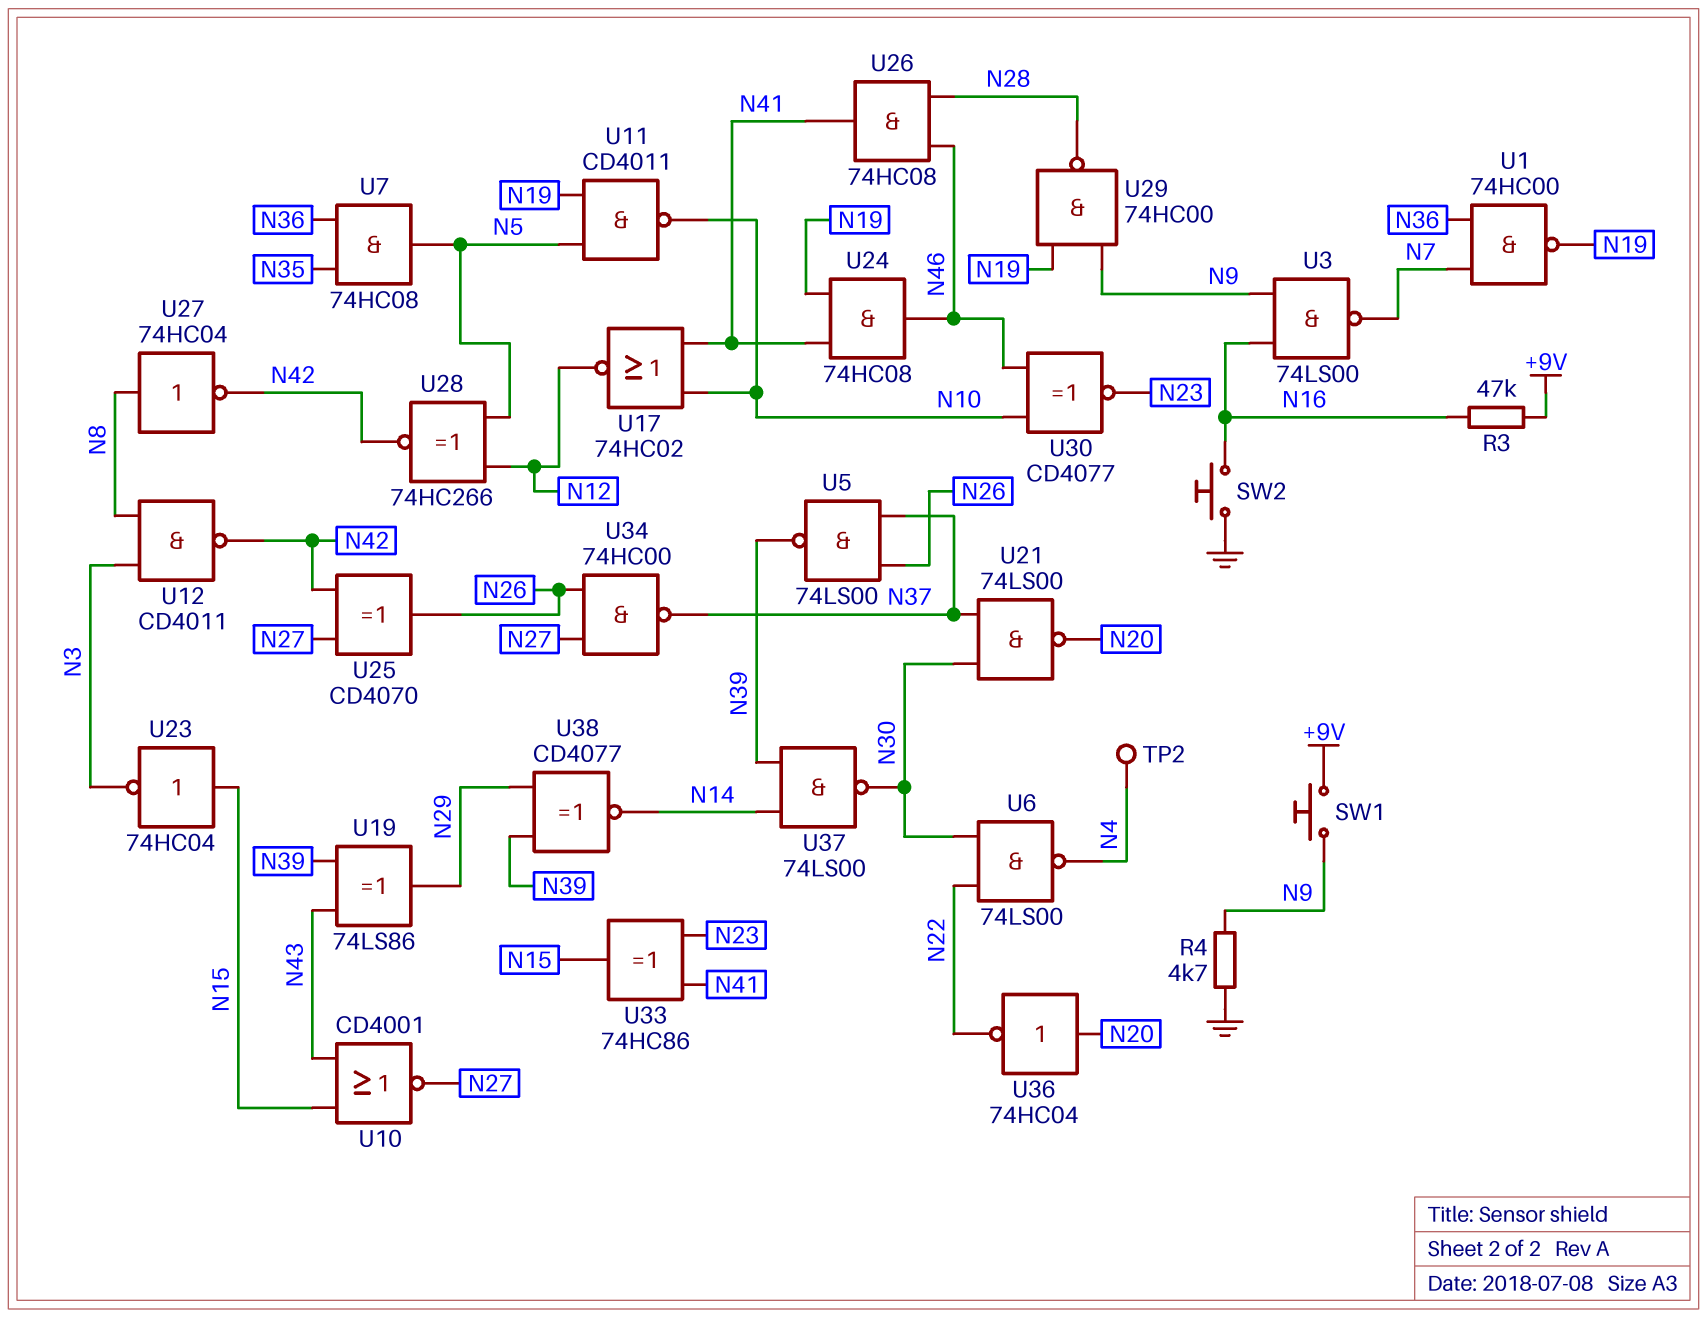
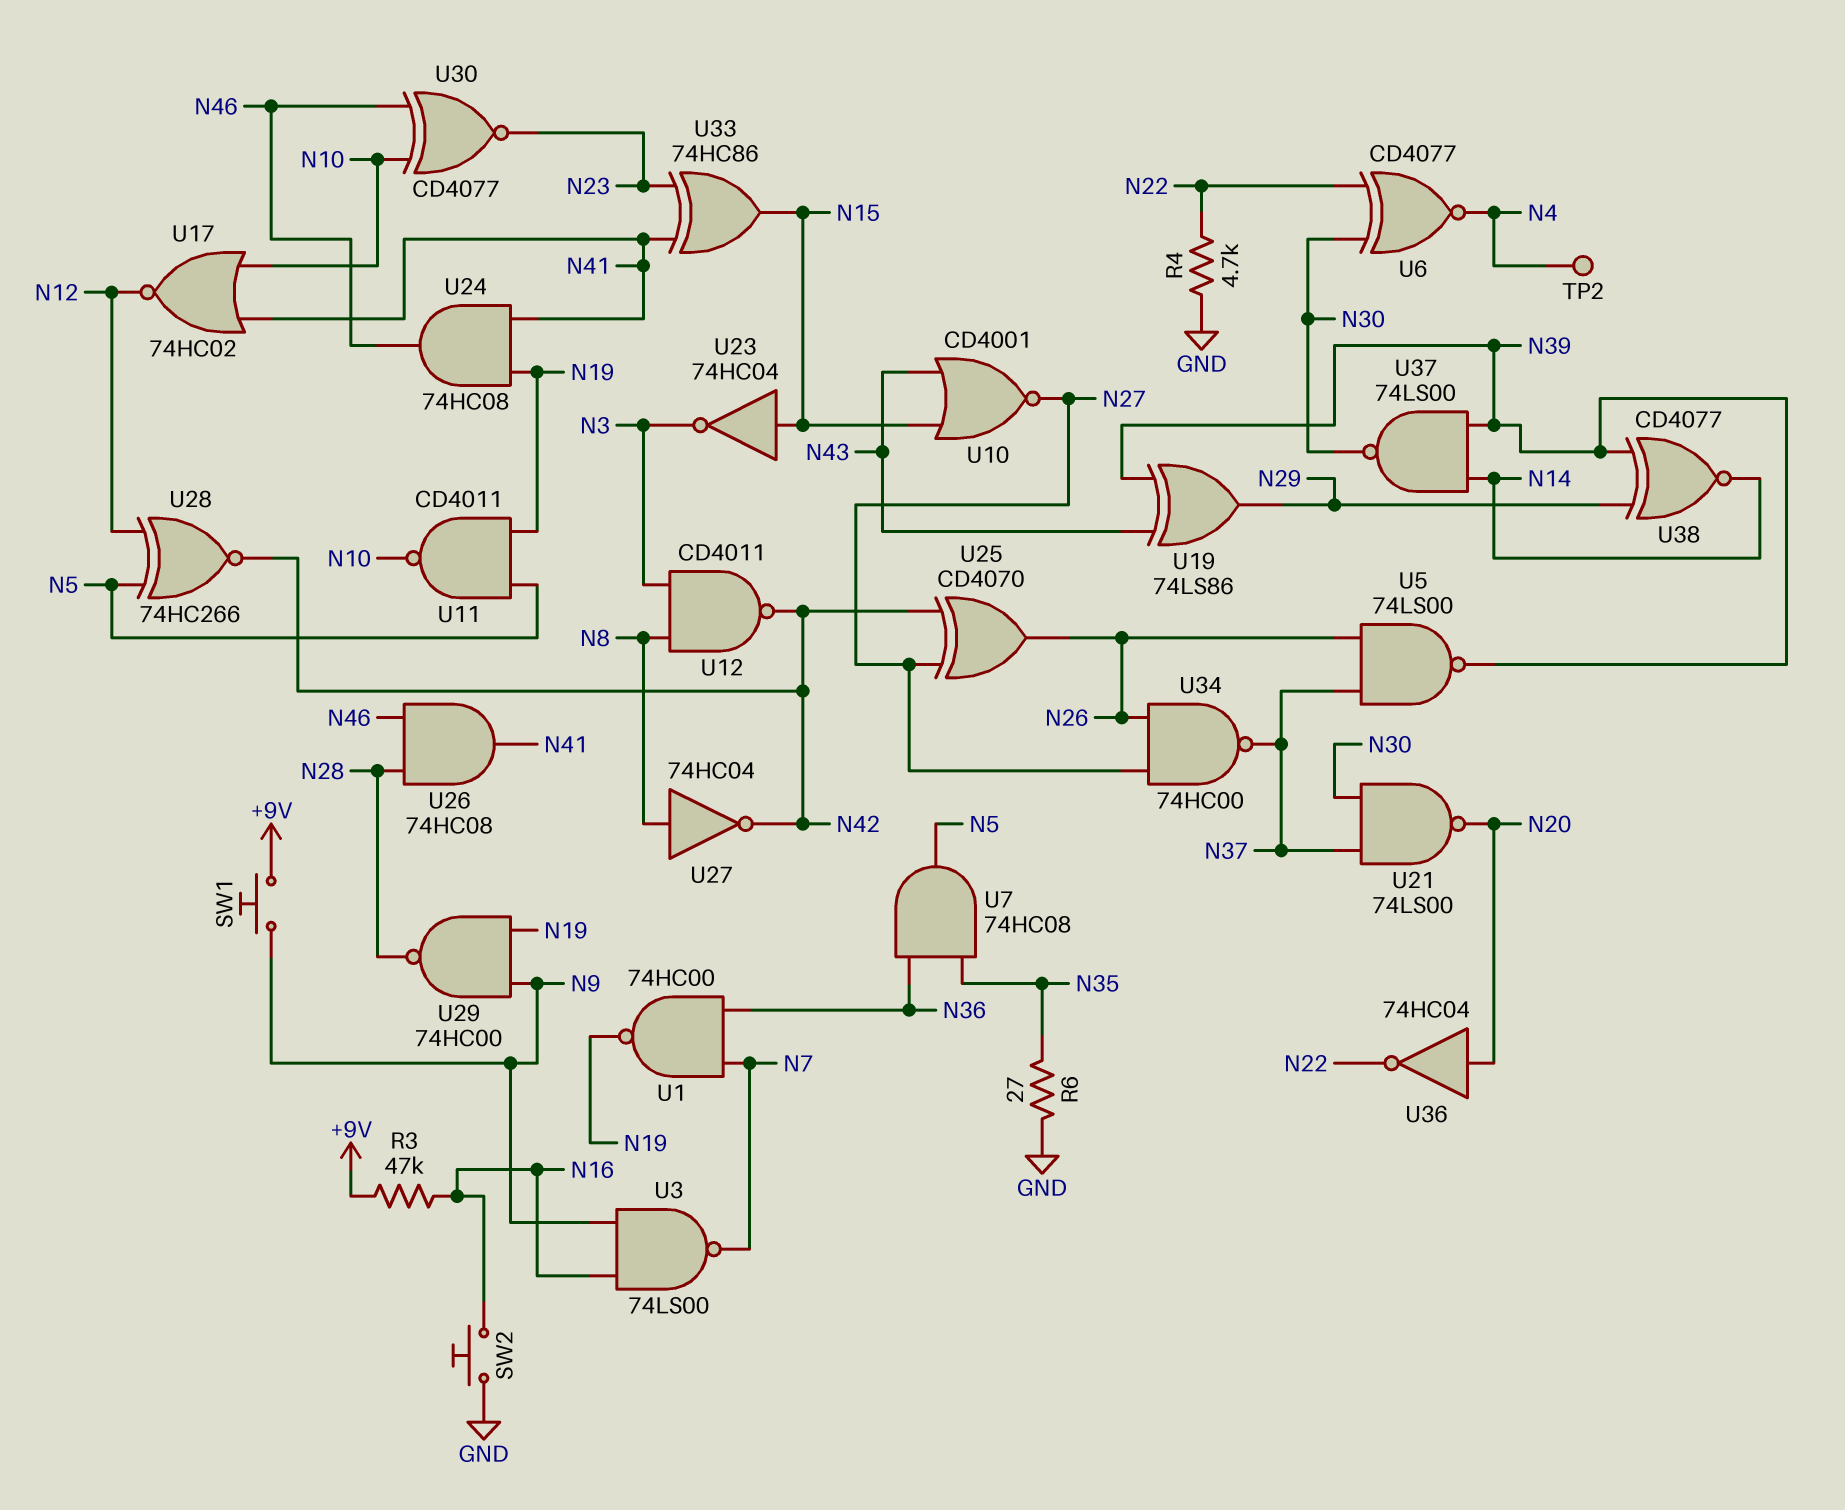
R4: 4.7k (GND, N9) -> 4.7k (GND, N22)
R6: none -> 27 (GND, N35)
U6: NAND 74LS00 (in N22, in N30, out N4) -> XNOR CD4077 (in N22, in N30, out N4)

